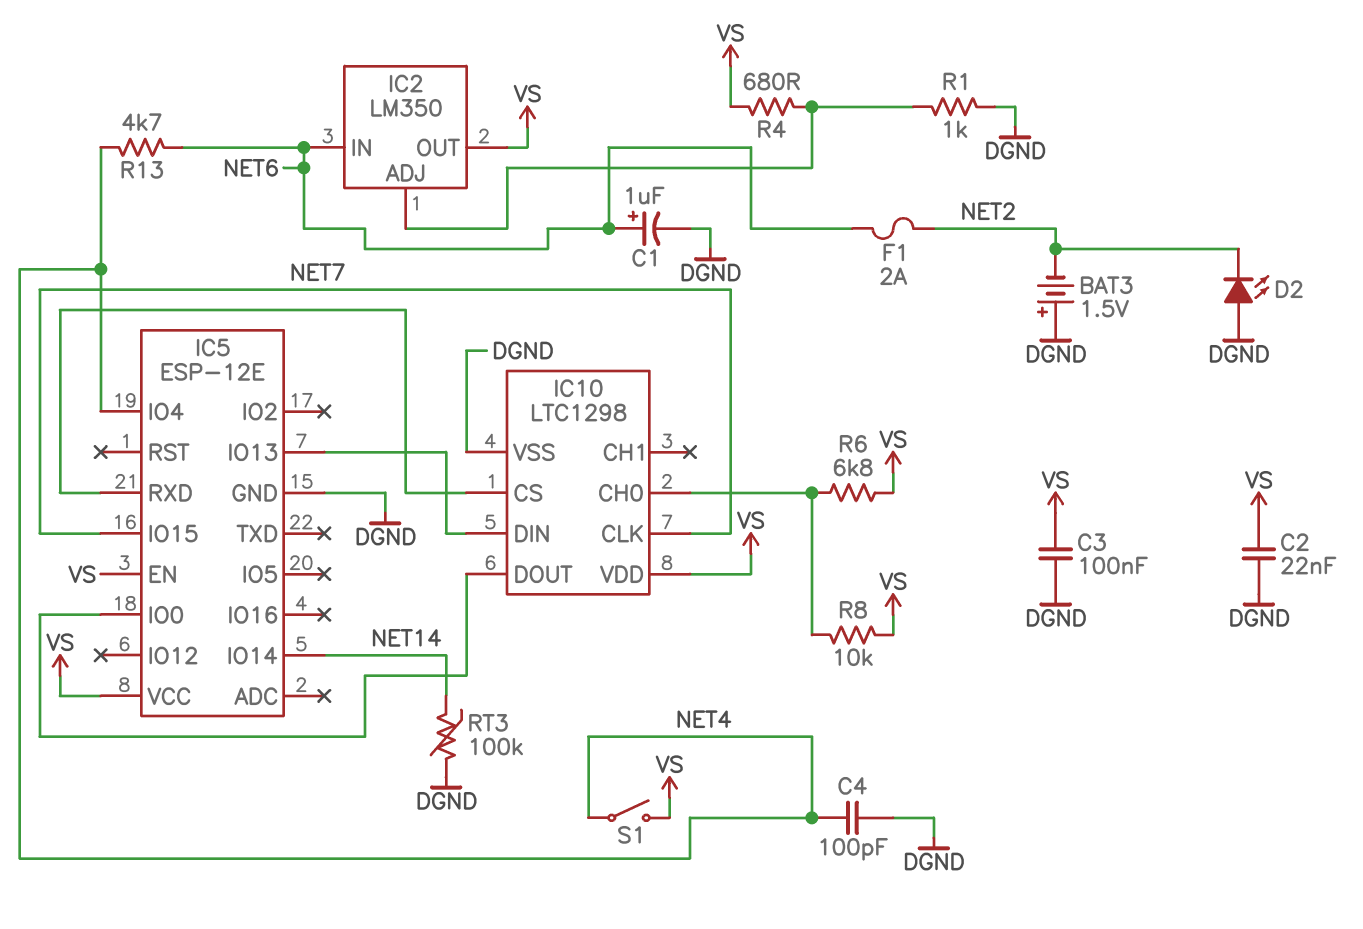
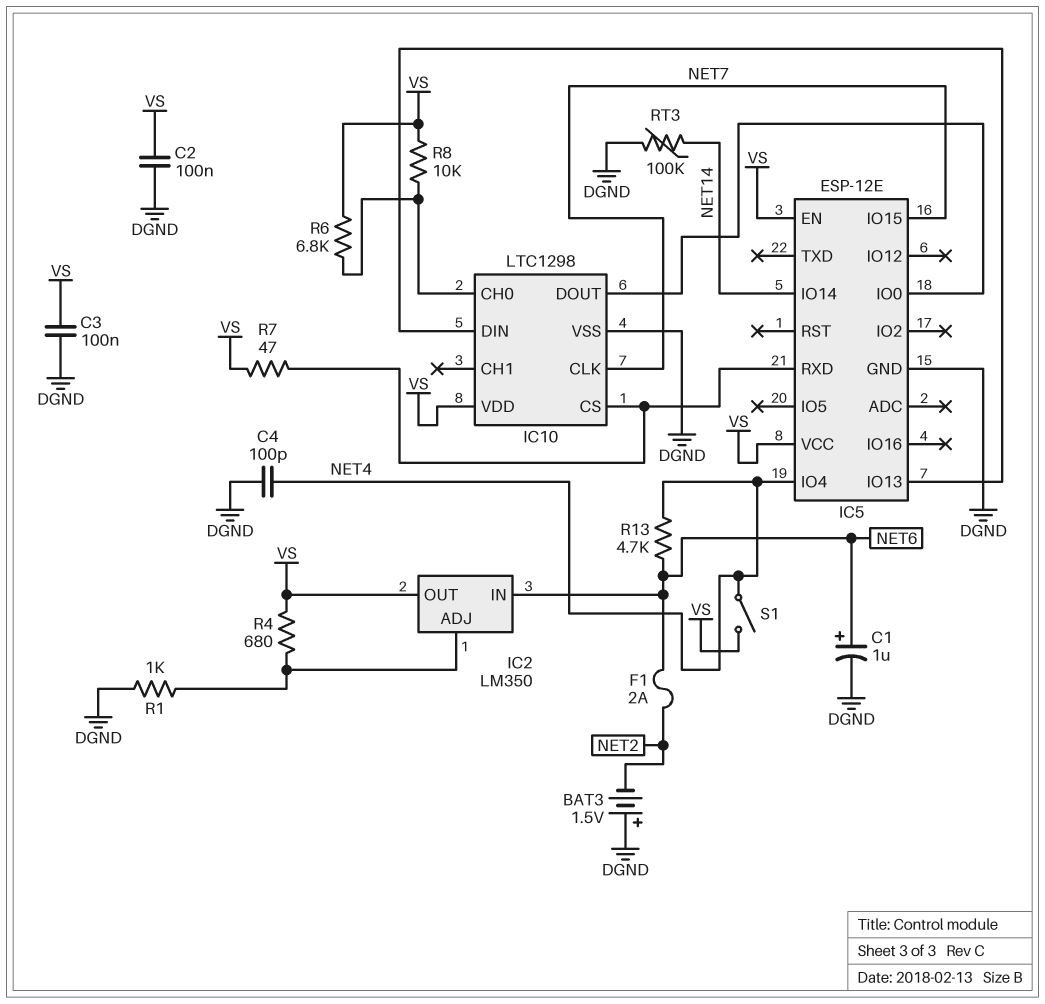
C2: 22nF (DGND, VS) -> 100nF (DGND, VS)
D2: LED (A DGND, K NET2) -> none
R7: none -> 47 (IC5/RXD, VS)

